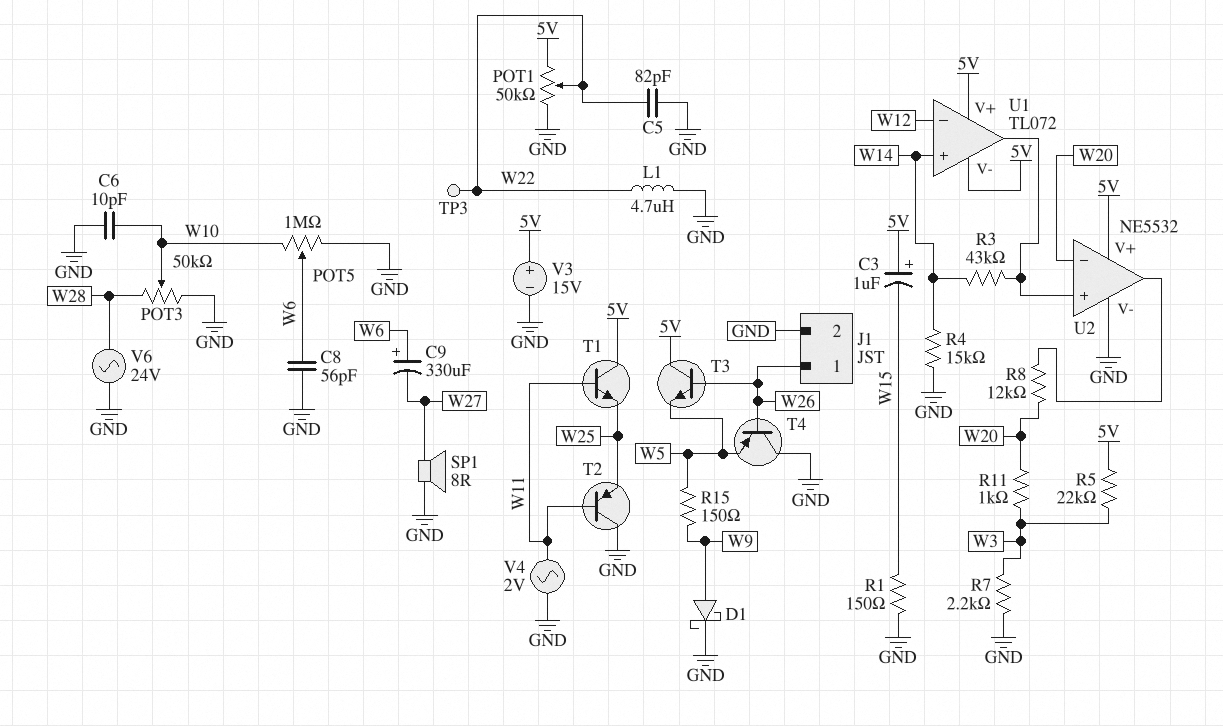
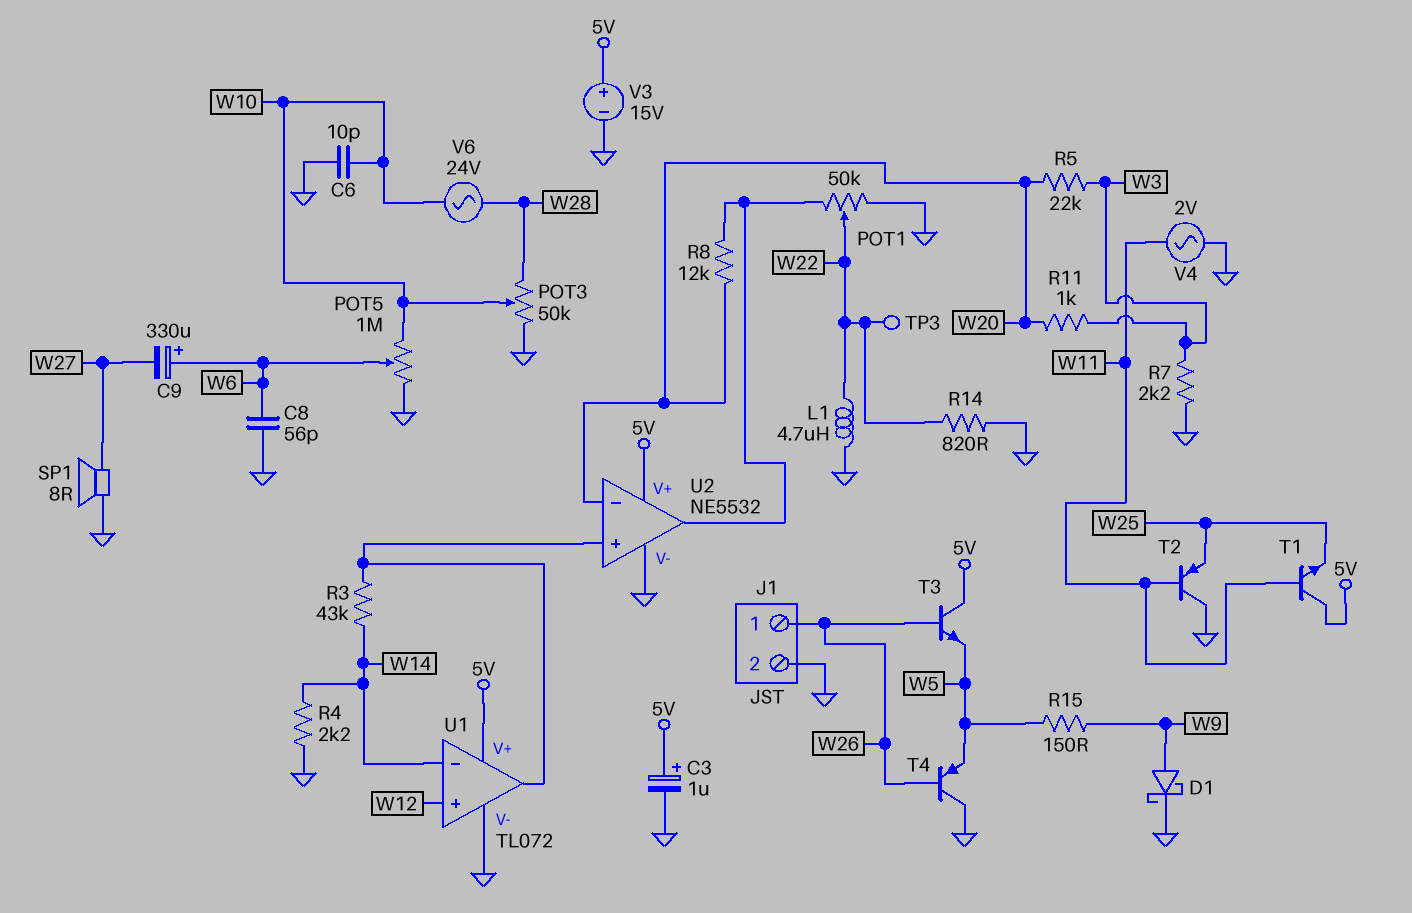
C3: 1uF (plus 5V, minus W15) -> 1uF (plus 5V, minus GND)
C5: 82pF (GND, W22) -> none
POT1: 50k (5V, GND, wiper W22) -> 50k (GND, U2/out, wiper W22)
R1: 150 (GND, W15) -> none
R4: 15k (GND, W14) -> 2.2k (GND, W14)
R5: 22k (5V, W3) -> 22k (W3, W20)
R14: none -> 820 (GND, W22)
U1 pin V-: 5V -> GND
U1 pin in+: W14 -> W12
U1 pin in-: W12 -> W14
V6: AC 24V (GND, W28) -> AC 24V (W10, W28)

